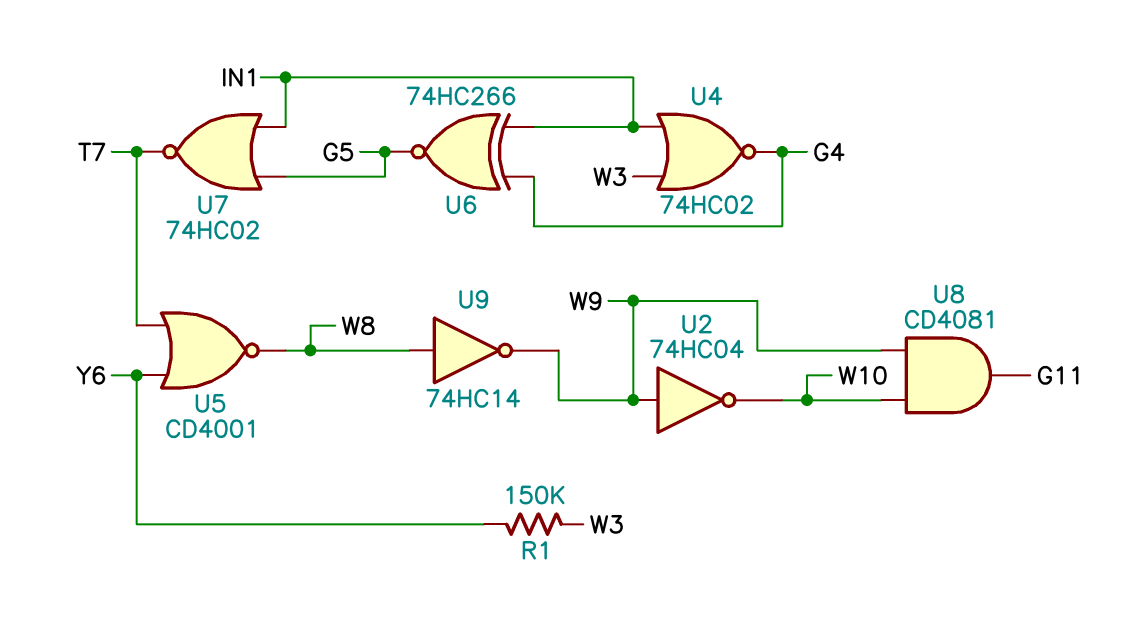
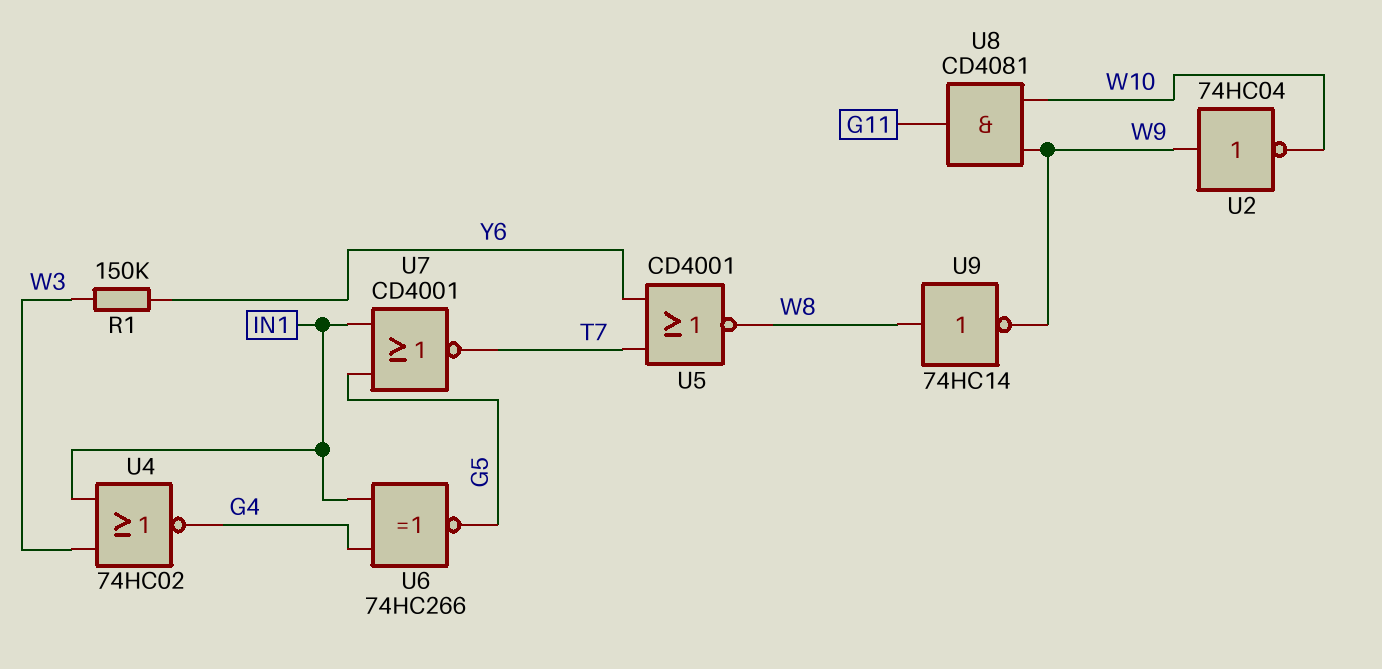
U7: NOR 74HC02 (in G5, in IN1, out T7) -> NOR CD4001 (in G5, in IN1, out T7)

